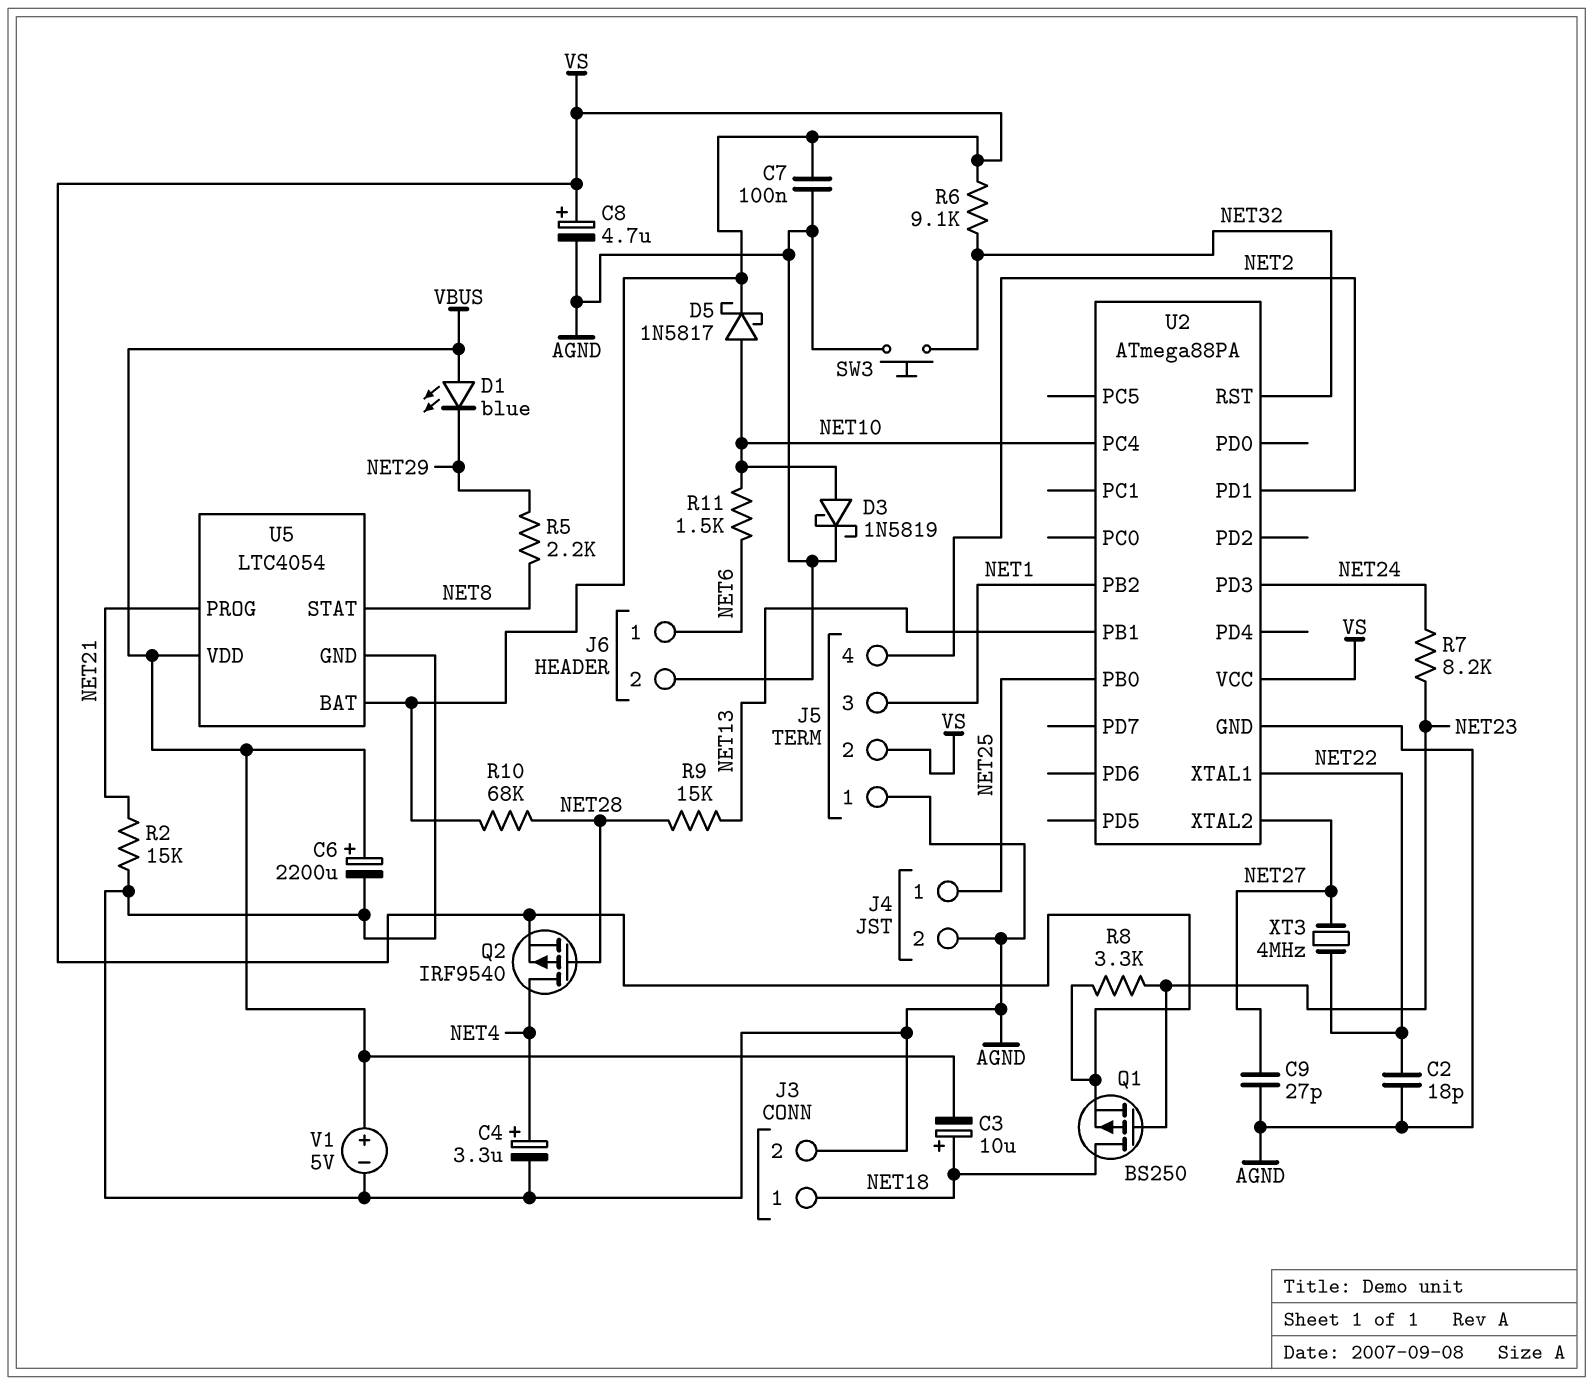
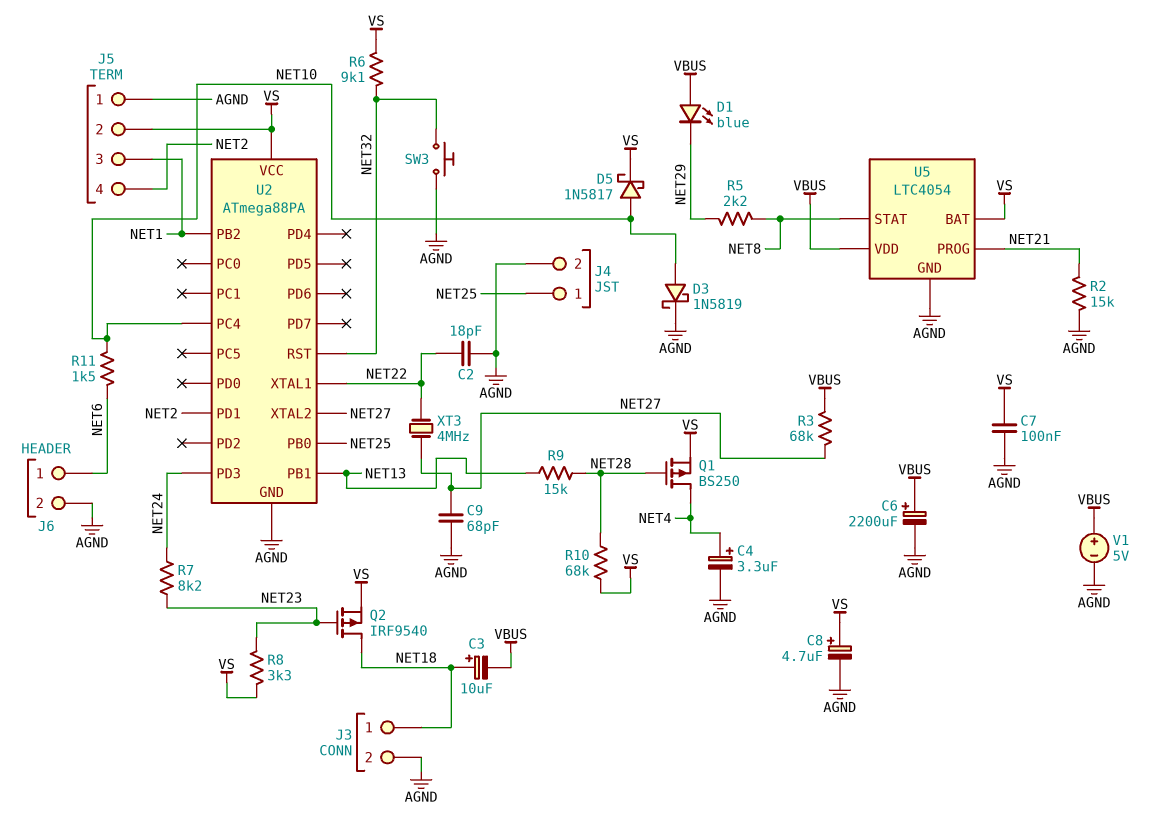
C9: 27pF (AGND, NET27) -> 68pF (AGND, NET27)
Q1: PMOS BS250 (G NET23, D NET18, S VS) -> PMOS BS250 (G NET28, D NET4, S VS)
Q2: PMOS IRF9540 (G NET28, D NET4, S VS) -> PMOS IRF9540 (G NET23, D NET18, S VS)
R3: none -> 68k (NET27, VBUS)

